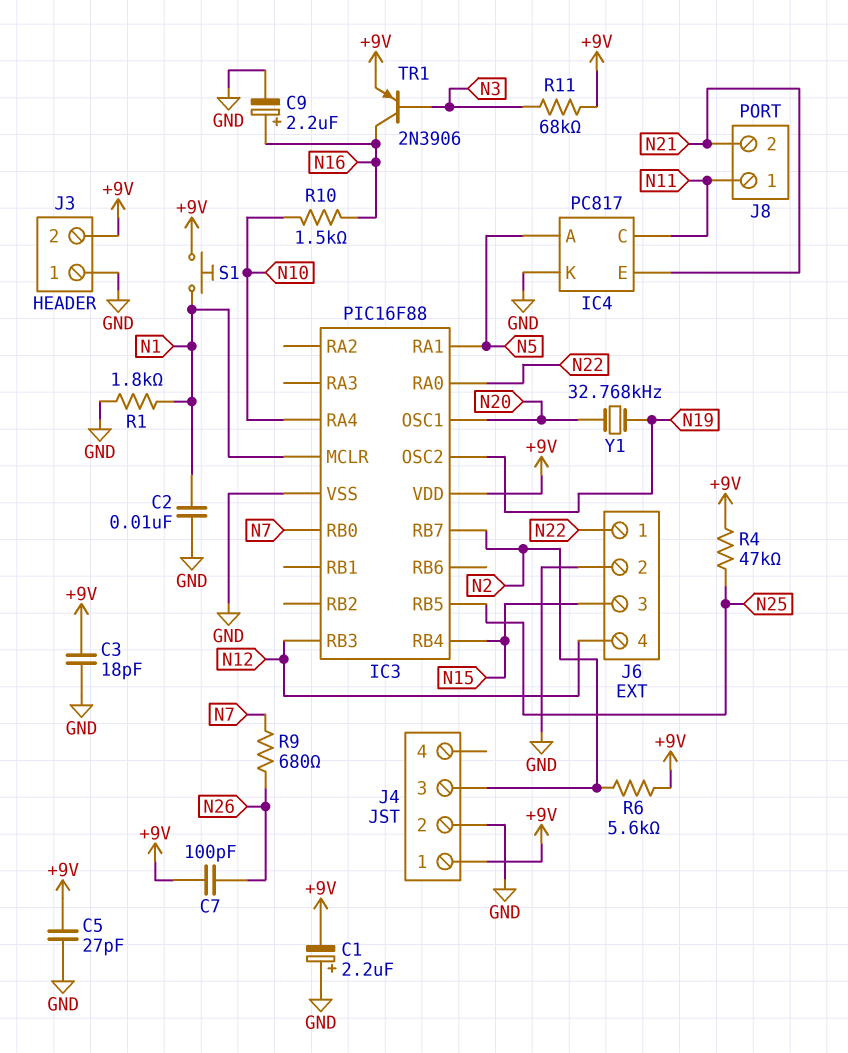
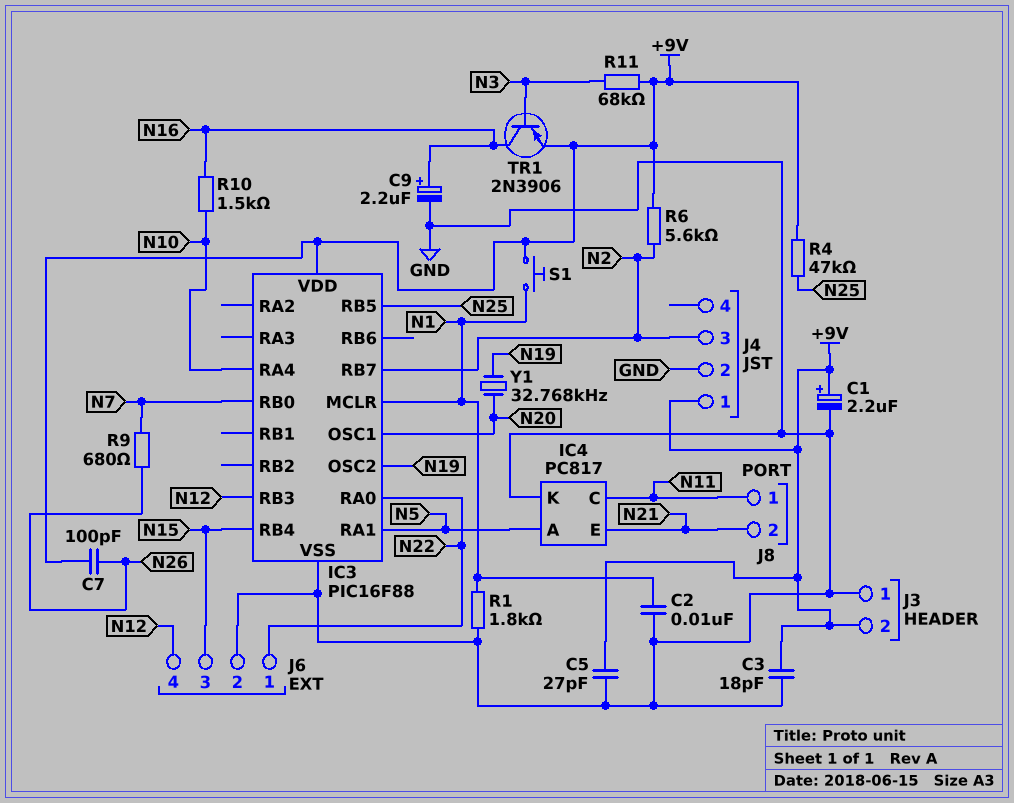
C1: 2.2uF (plus GND, minus +9V) -> 2.2uF (plus +9V, minus GND)

